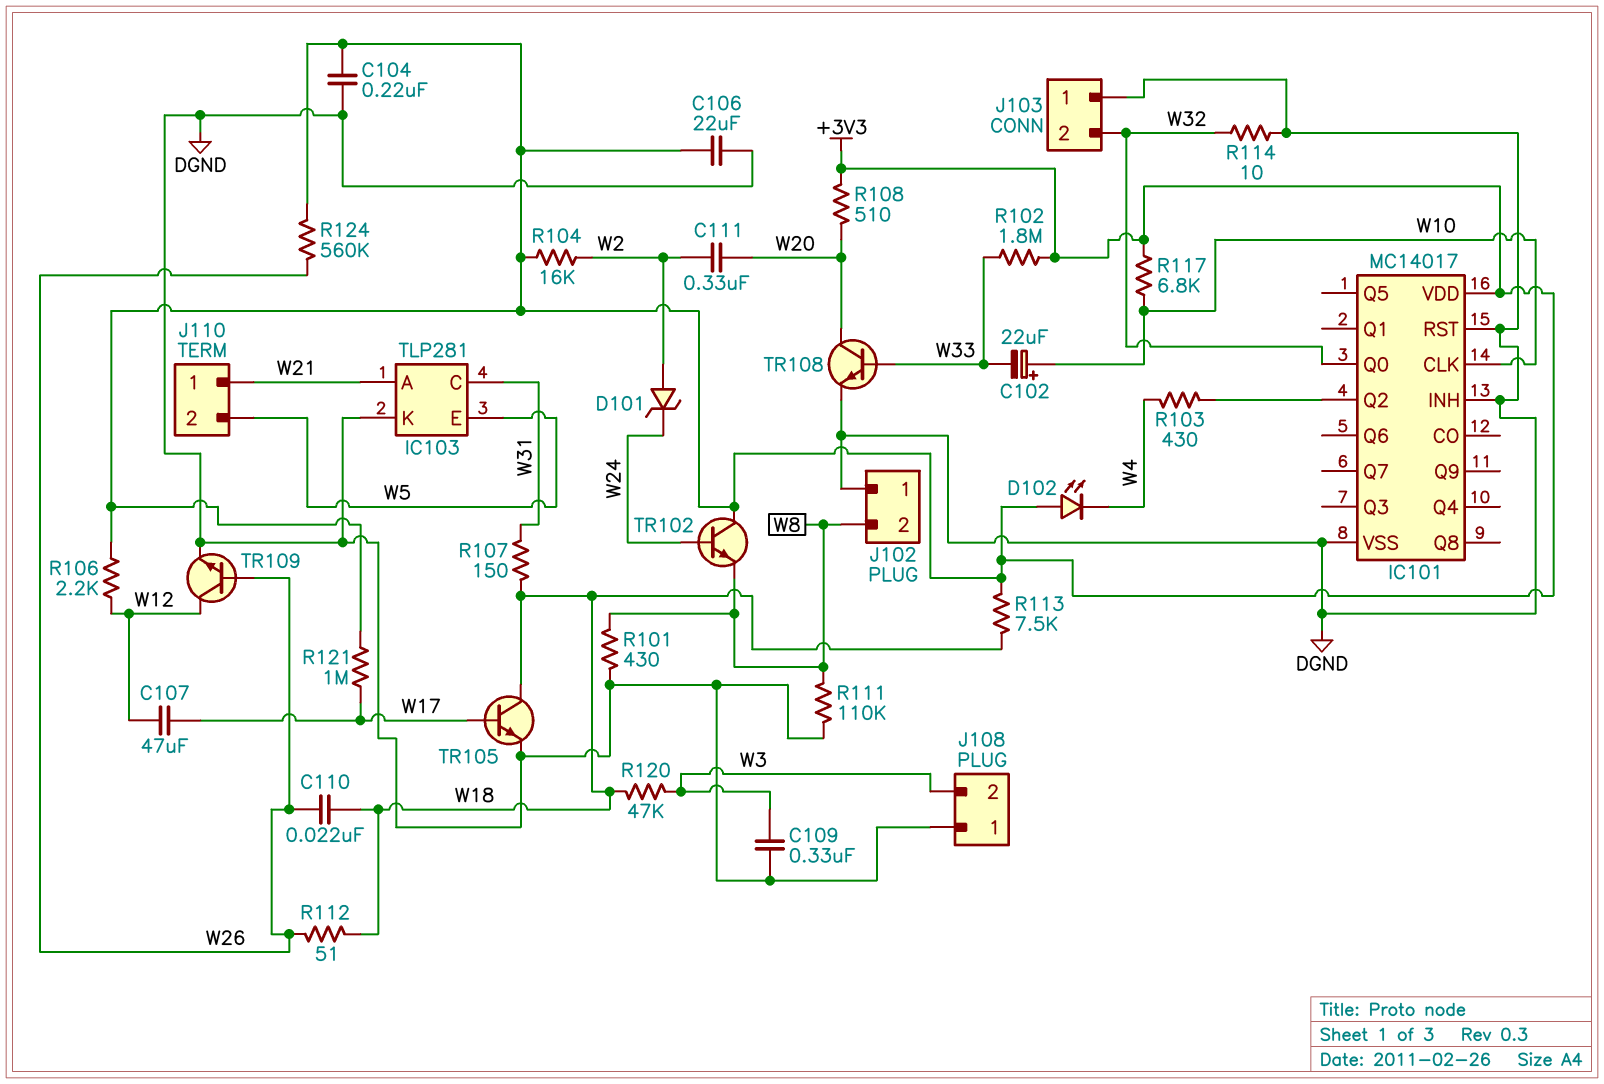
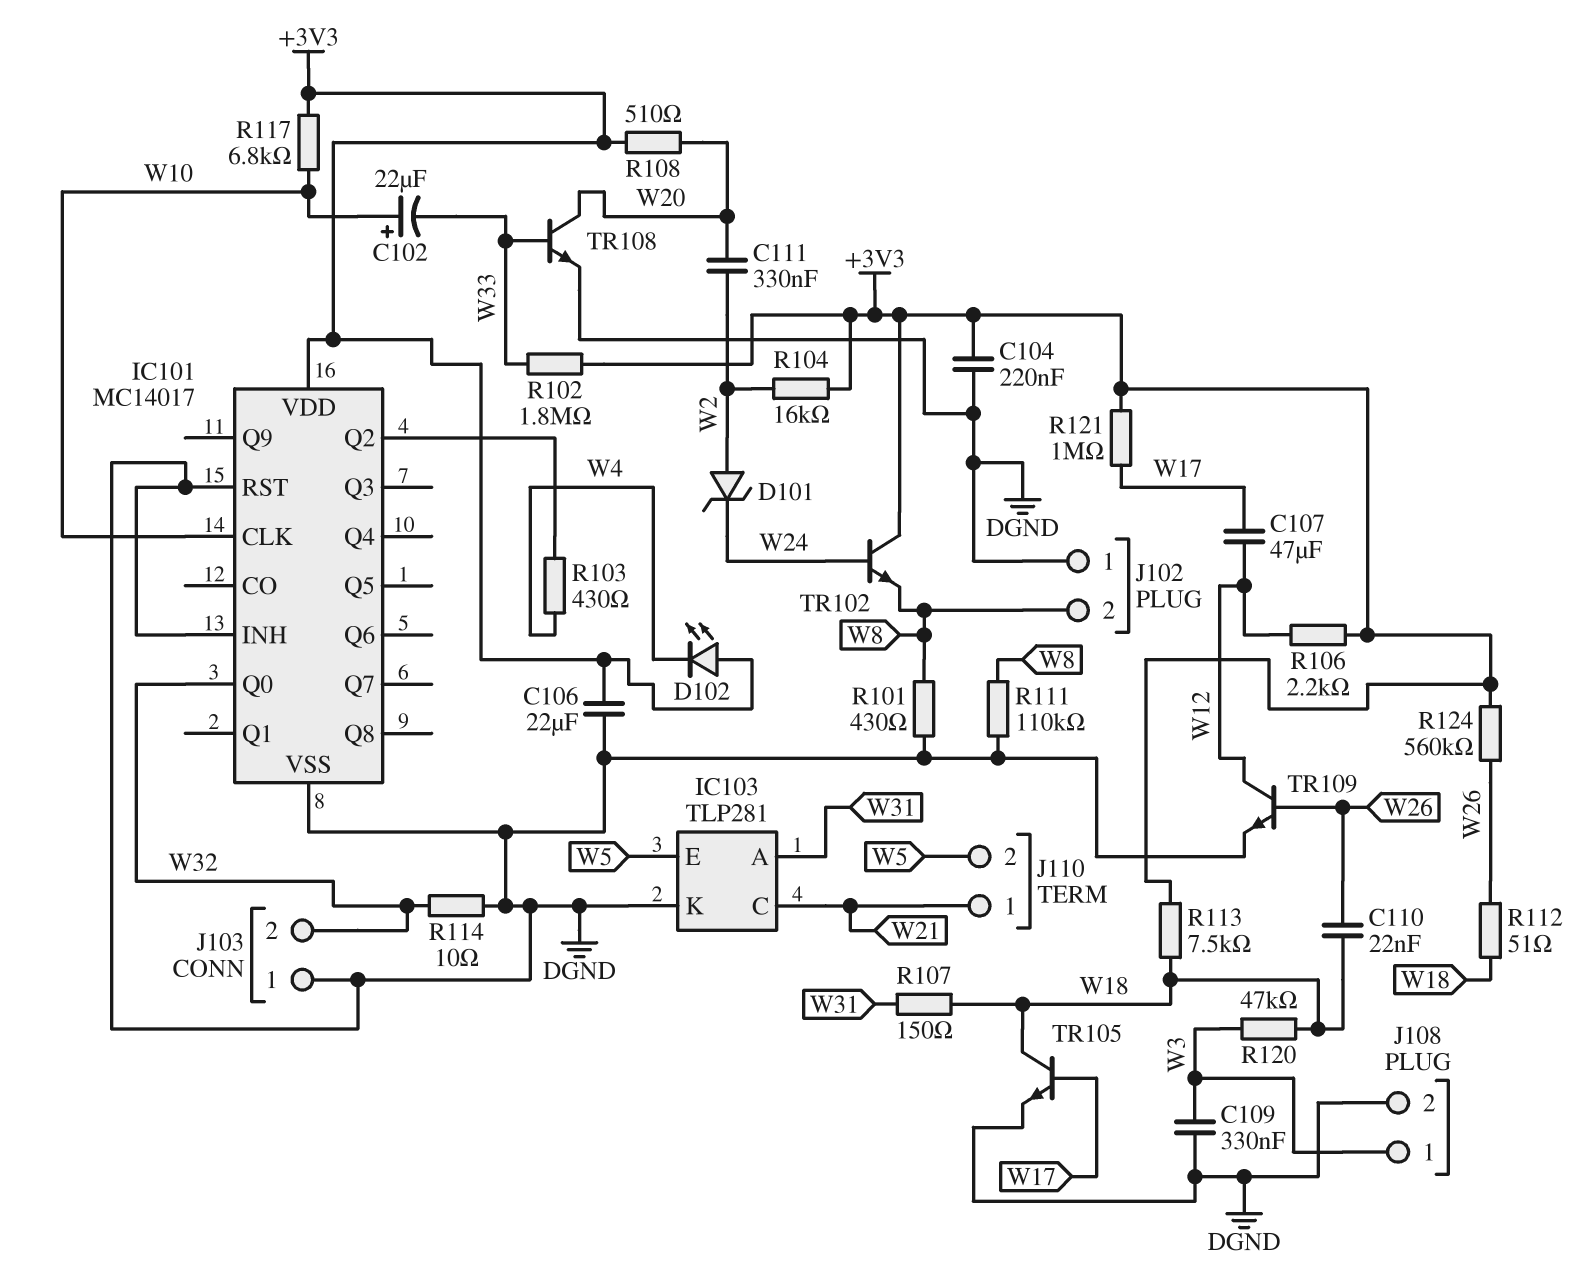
IC103 pin A: W21 -> W31
IC103 pin C: W31 -> W21
J108 pin 1: DGND -> W3
J108 pin 2: W3 -> DGND

